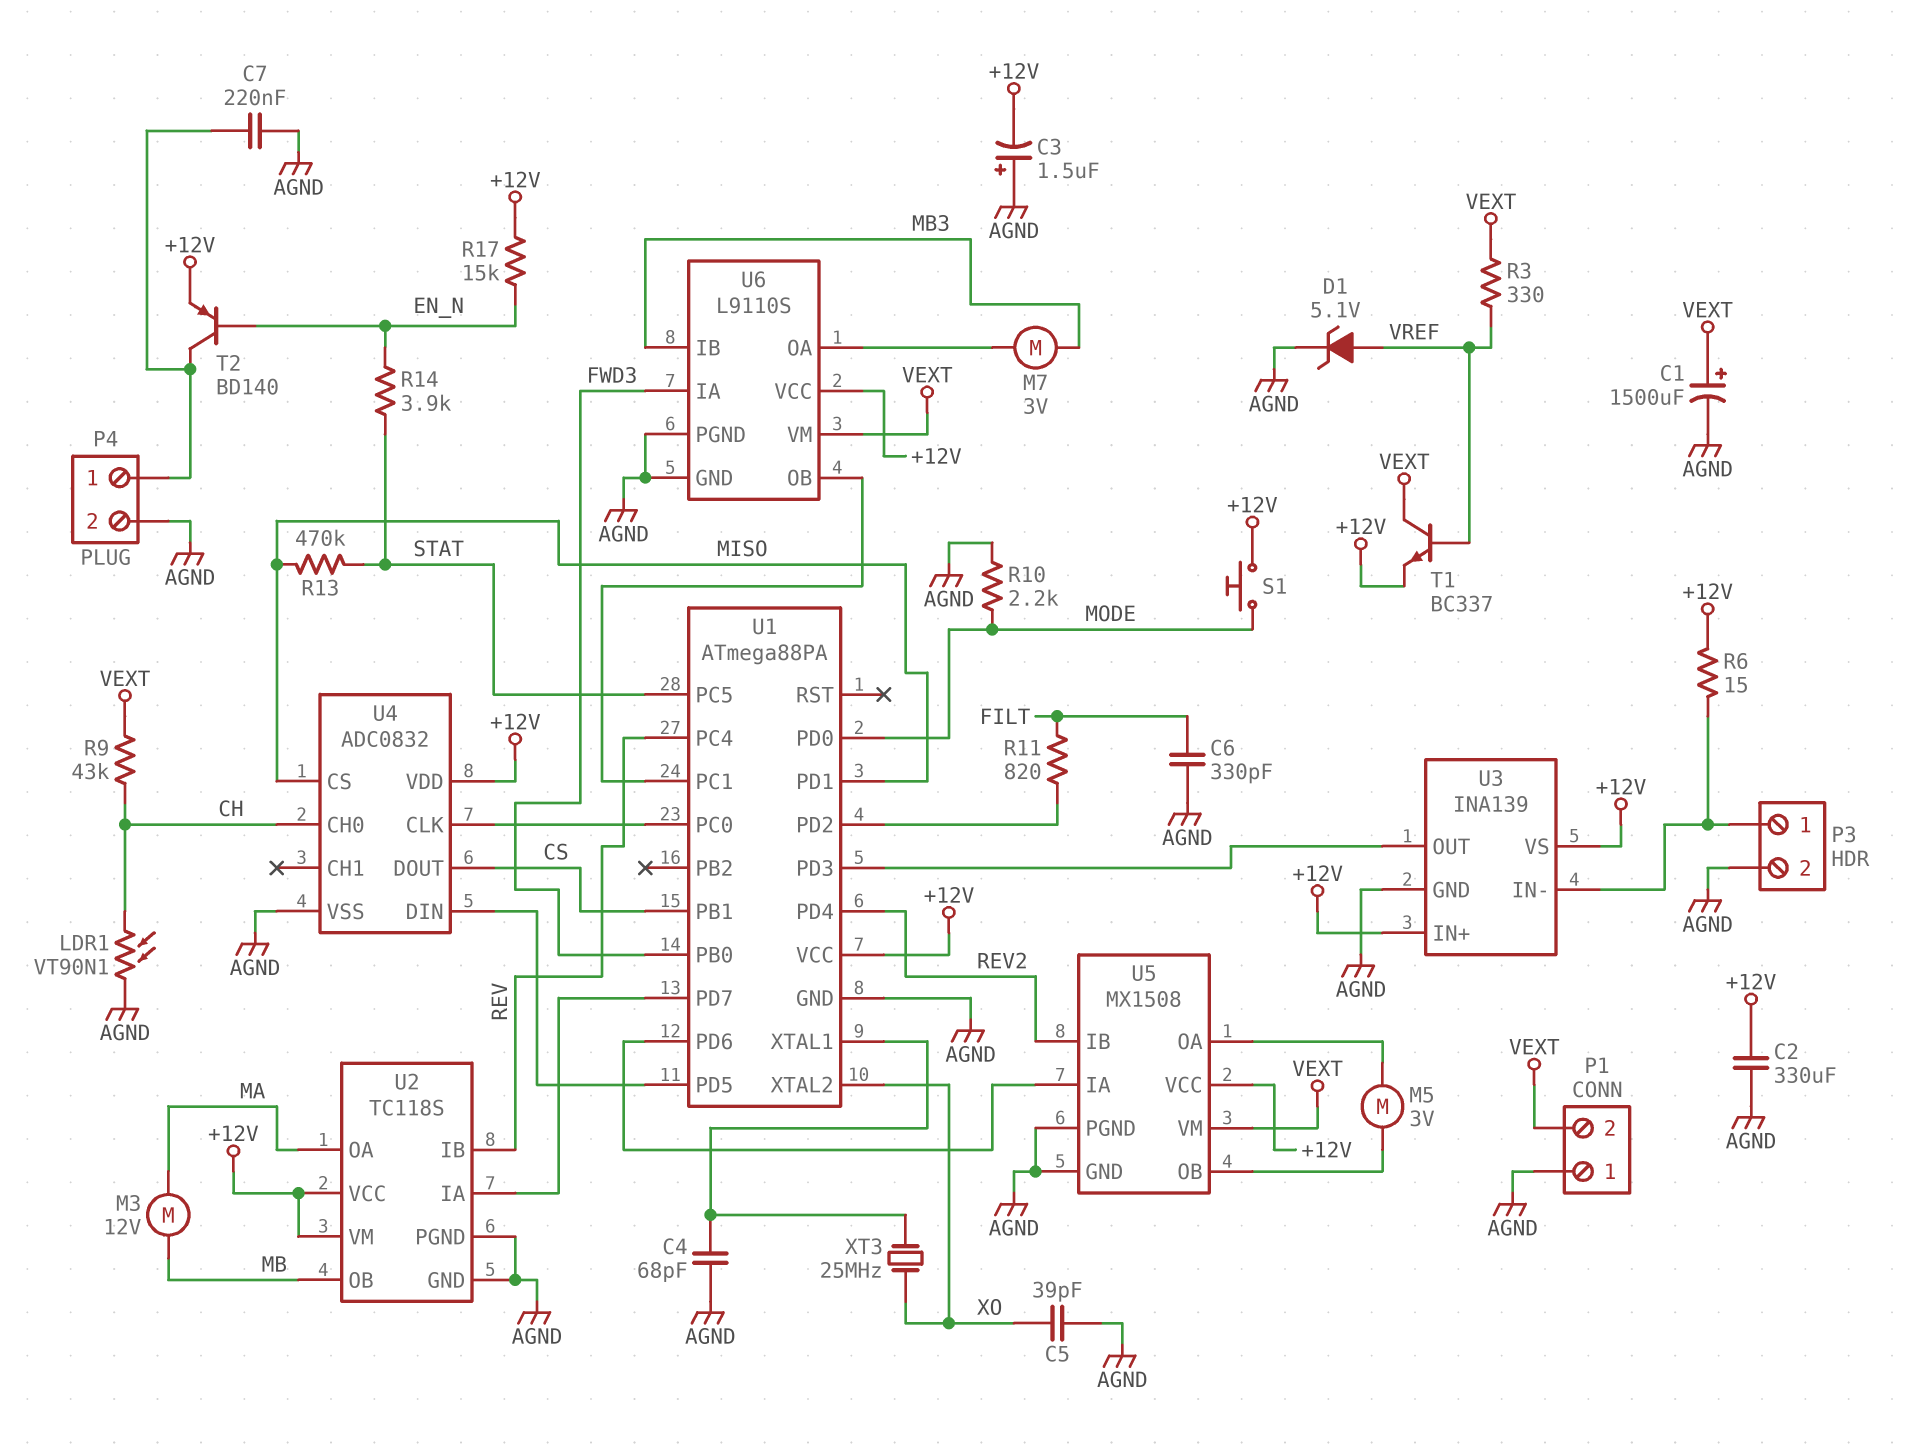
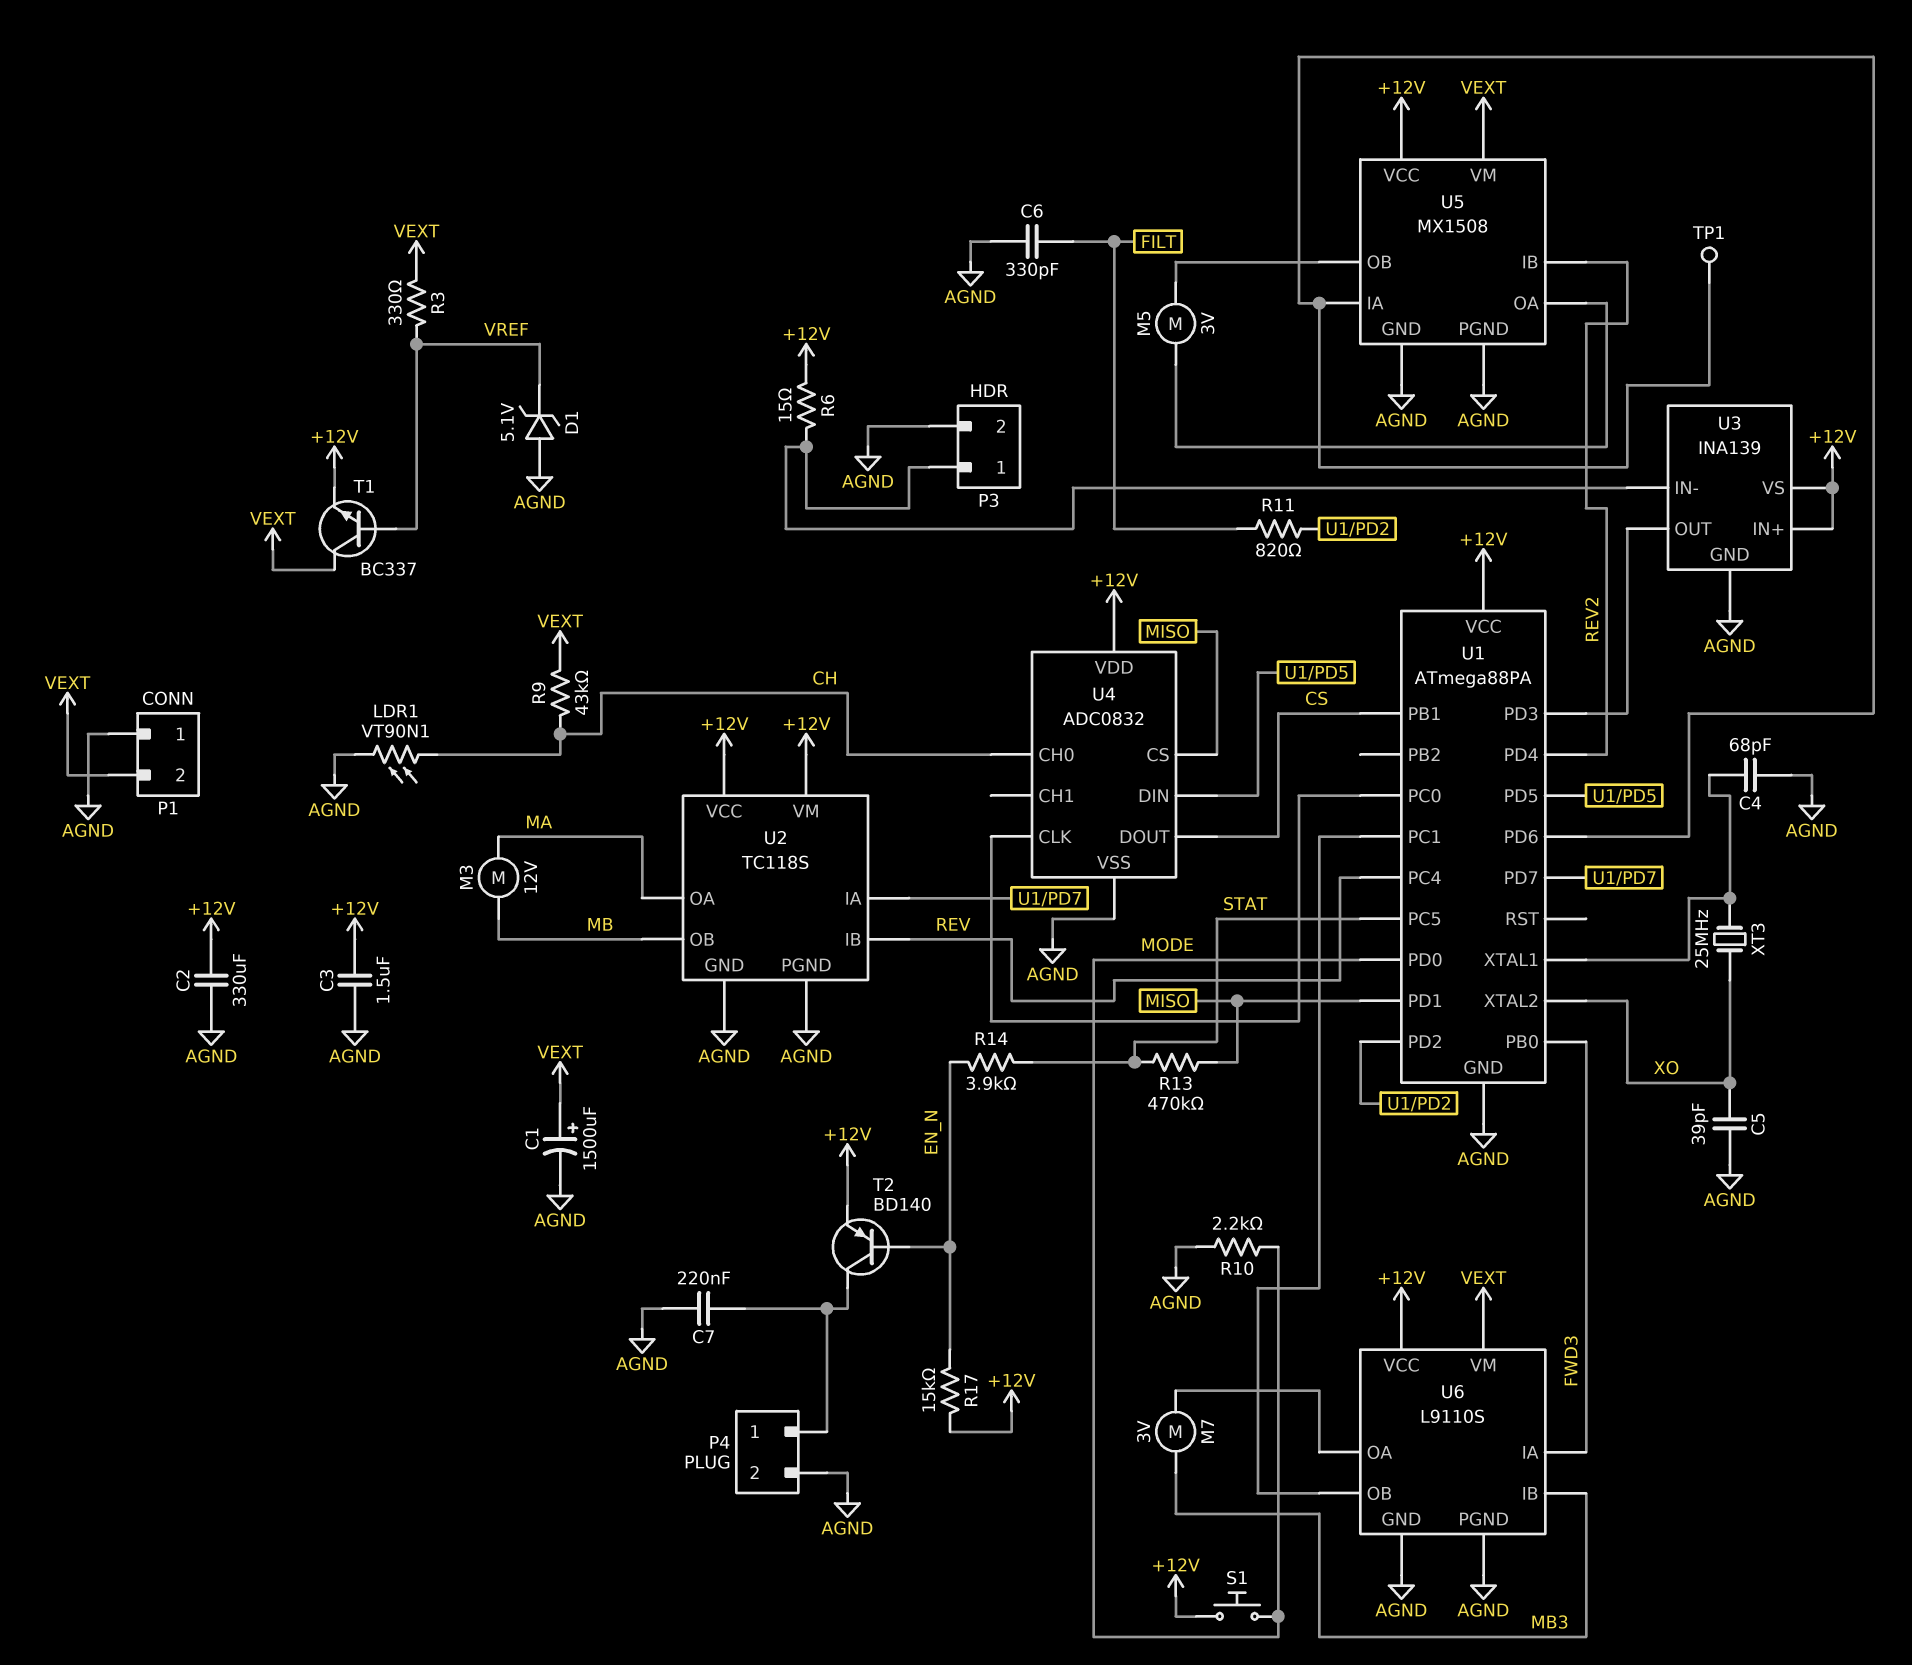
C3: 1.5uF (plus AGND, minus +12V) -> 1.5uF (+12V, AGND)
D1: zener 5.1V (A VREF, K AGND) -> zener 5.1V (A AGND, K VREF)
TP1: none -> test point (U1/PD6)

